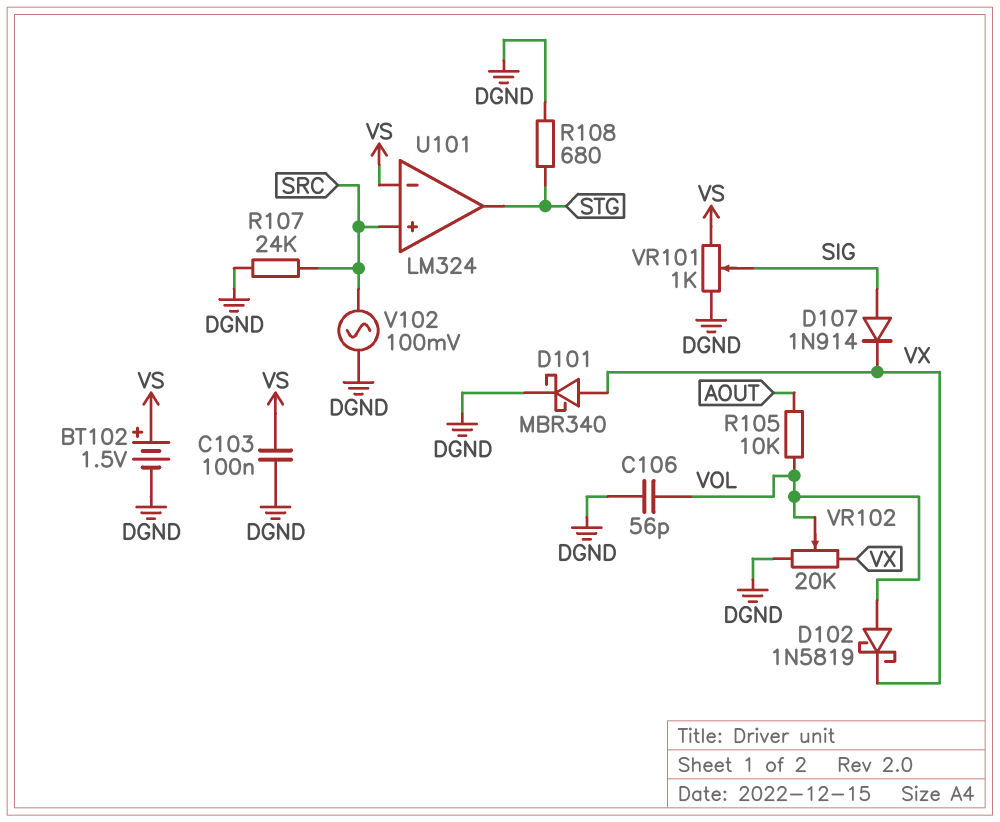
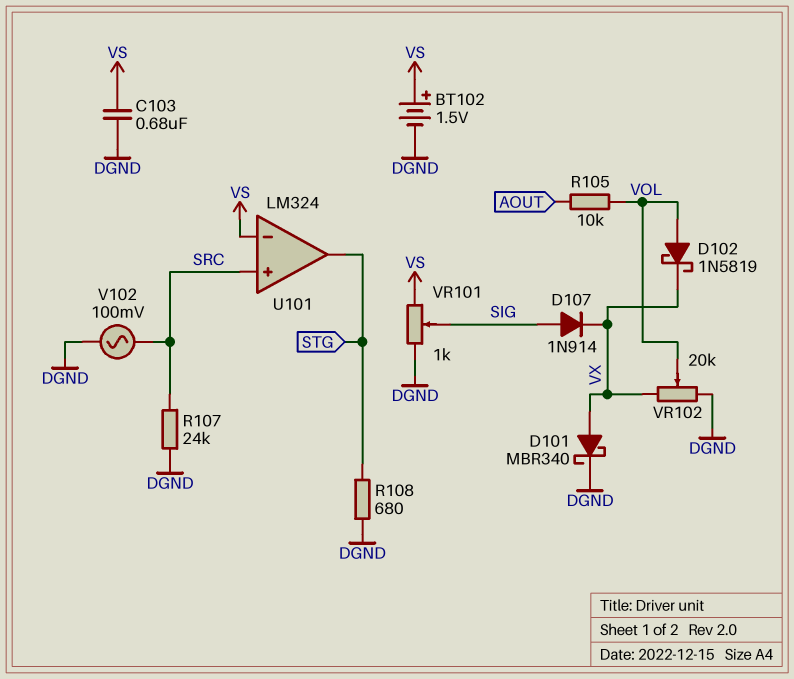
C103: 100nF (DGND, VS) -> 680nF (DGND, VS)
C106: 56pF (DGND, VOL) -> none

